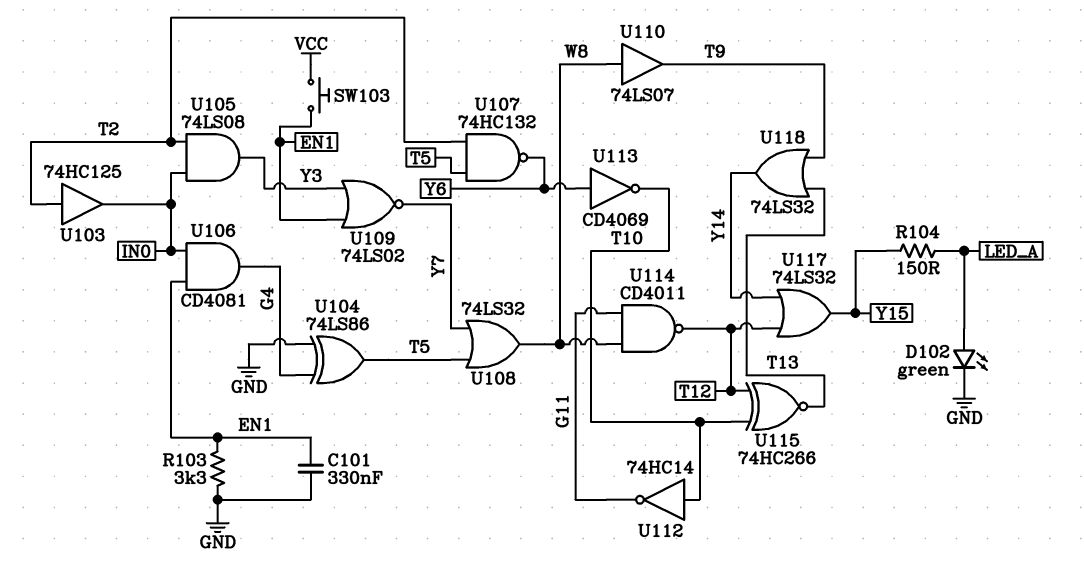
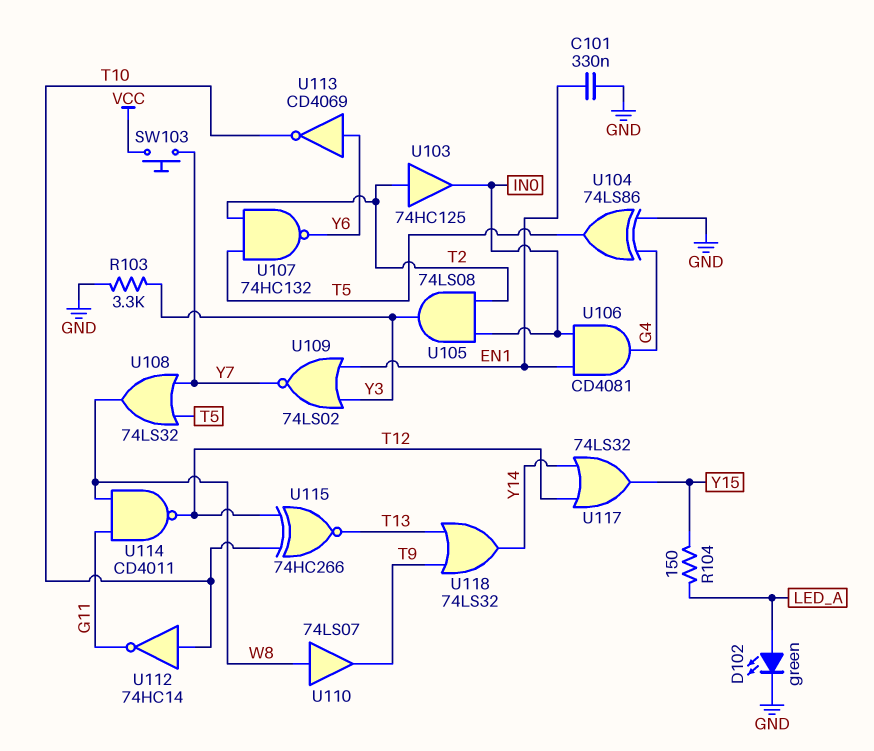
R103: 3.3k (EN1, GND) -> 3.3k (GND, Y3)
SW103: button (EN1, VCC) -> button (VCC, Y7)

